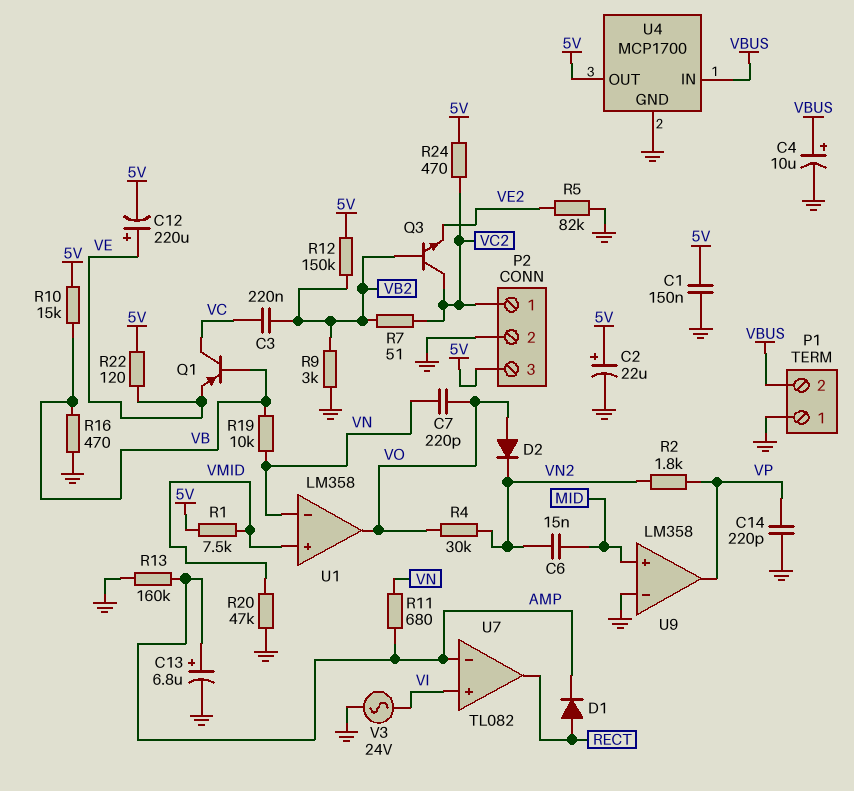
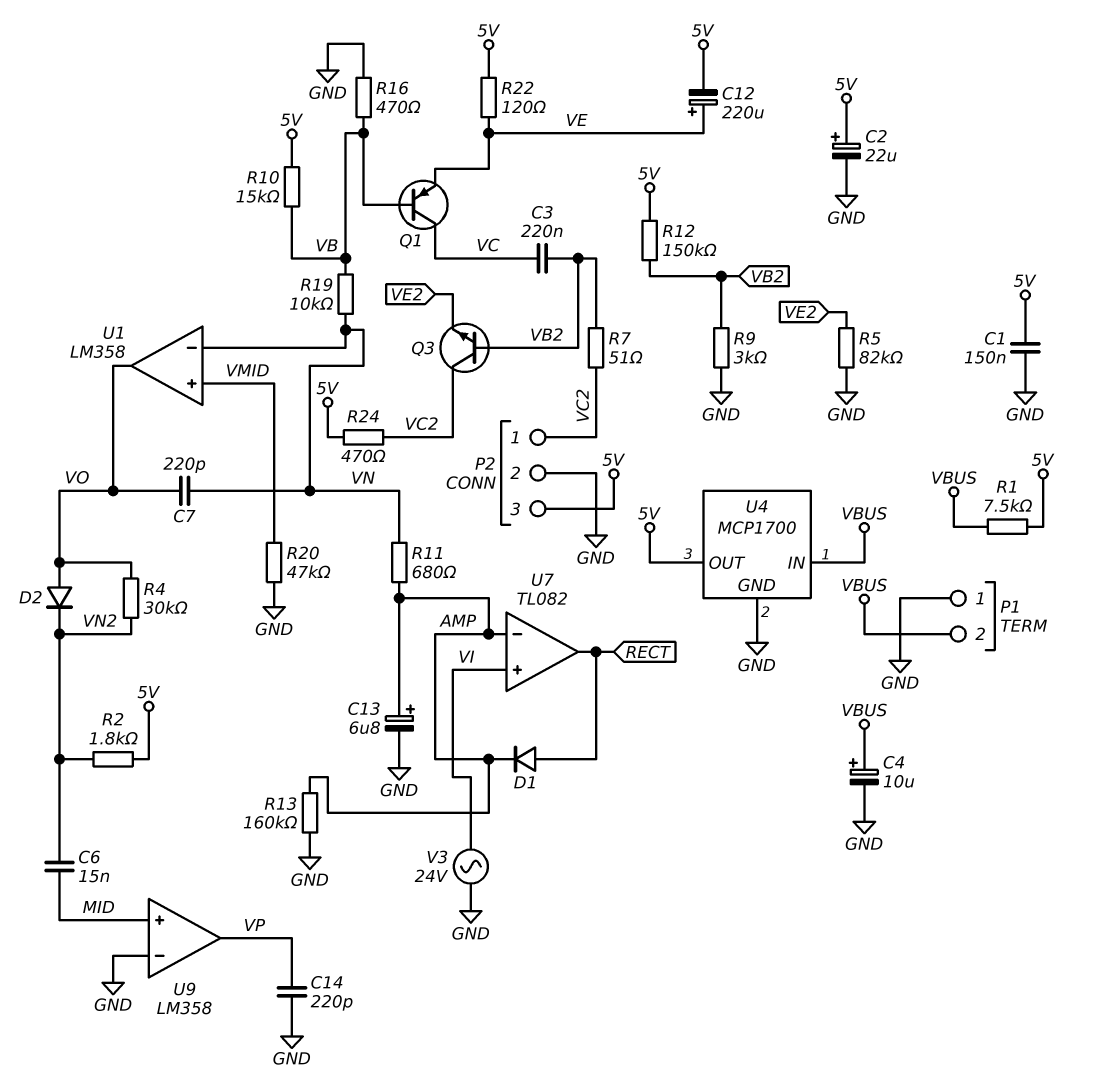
R1: 7.5k (5V, VMID) -> 7.5k (5V, VBUS)
R2: 1.8k (VN2, VP) -> 1.8k (5V, VN2)

